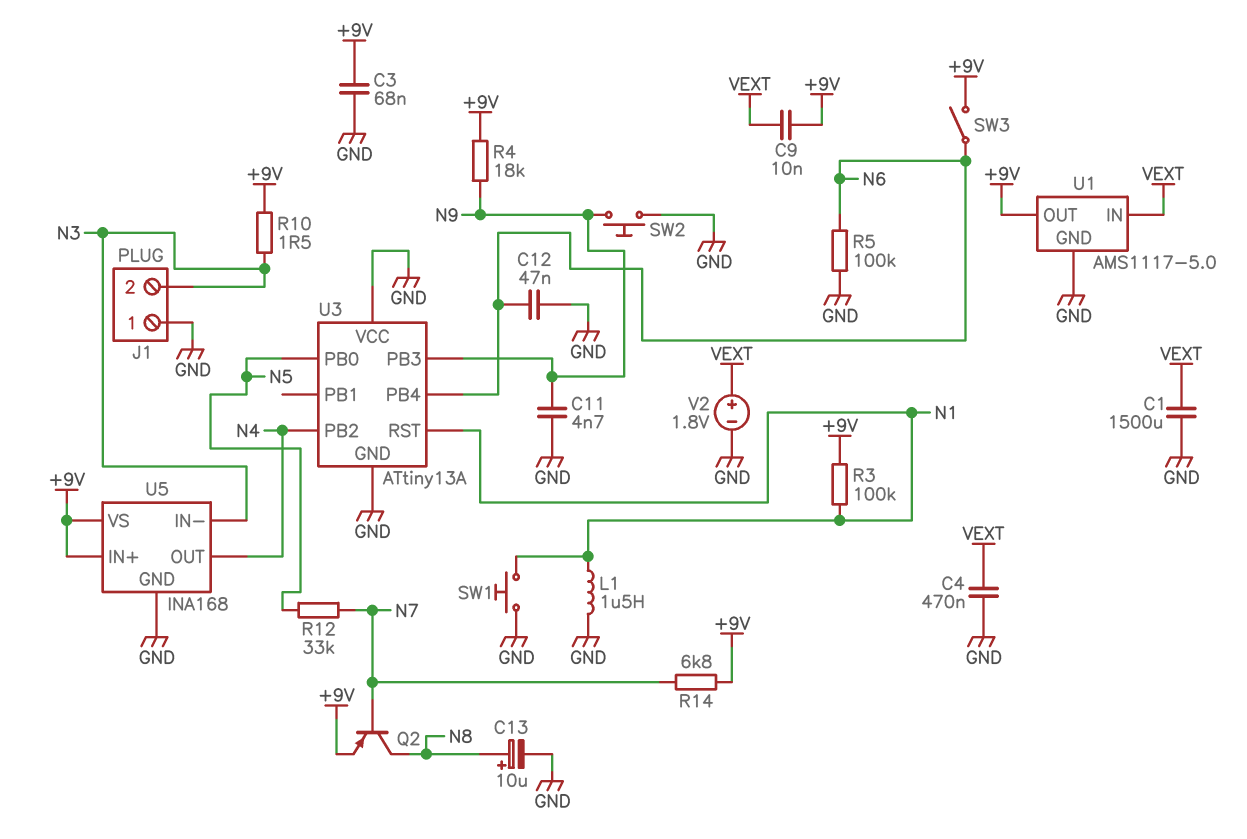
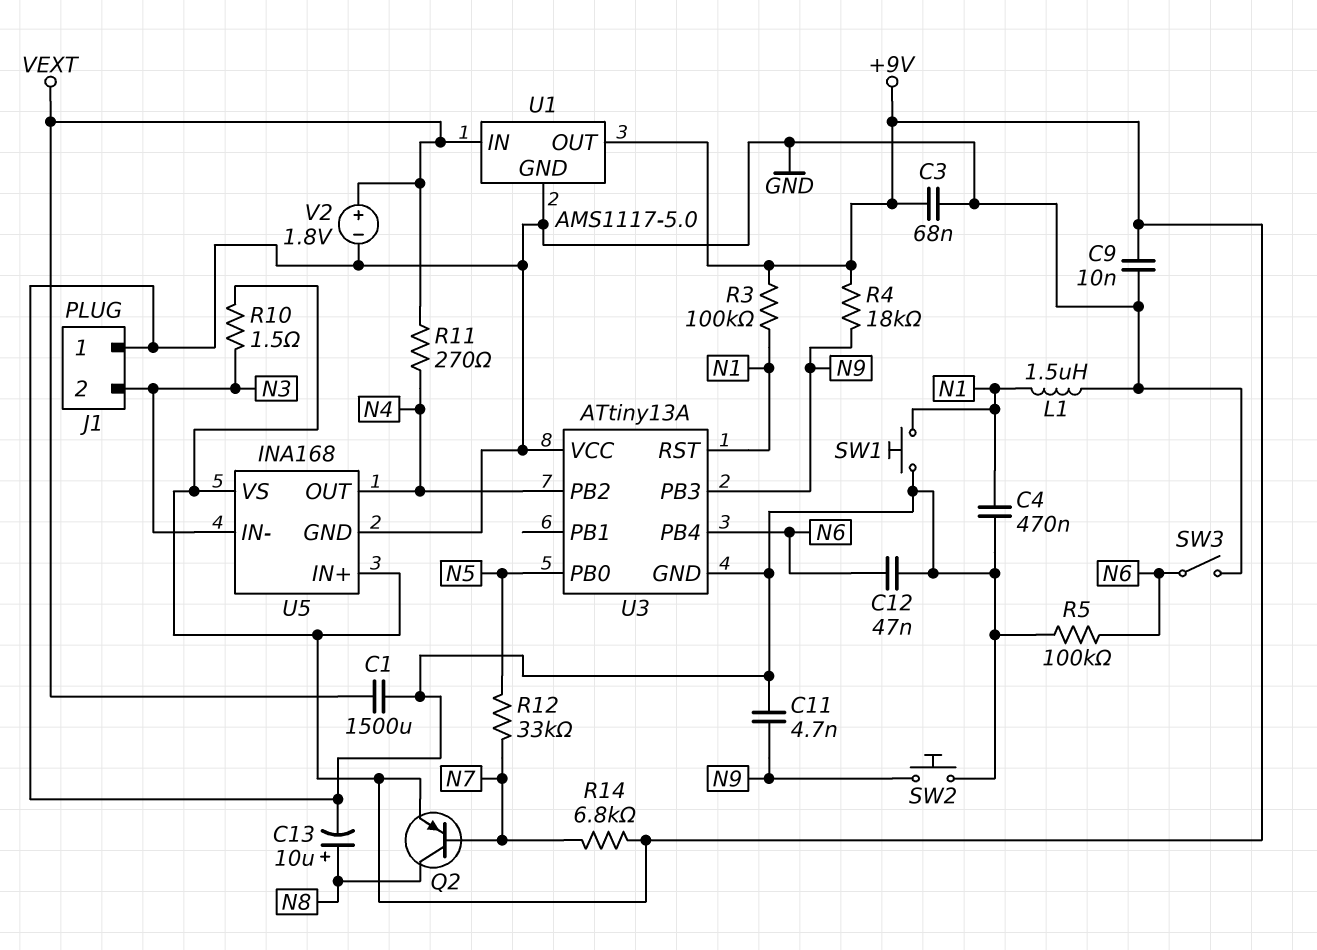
C4: 470nF (GND, VEXT) -> 470nF (GND, N1)
C9: 10nF (+9V, VEXT) -> 10nF (+9V, GND)
R11: none -> 270 (N4, VEXT)
SW3: switch (+9V, N6) -> switch (GND, N6)

